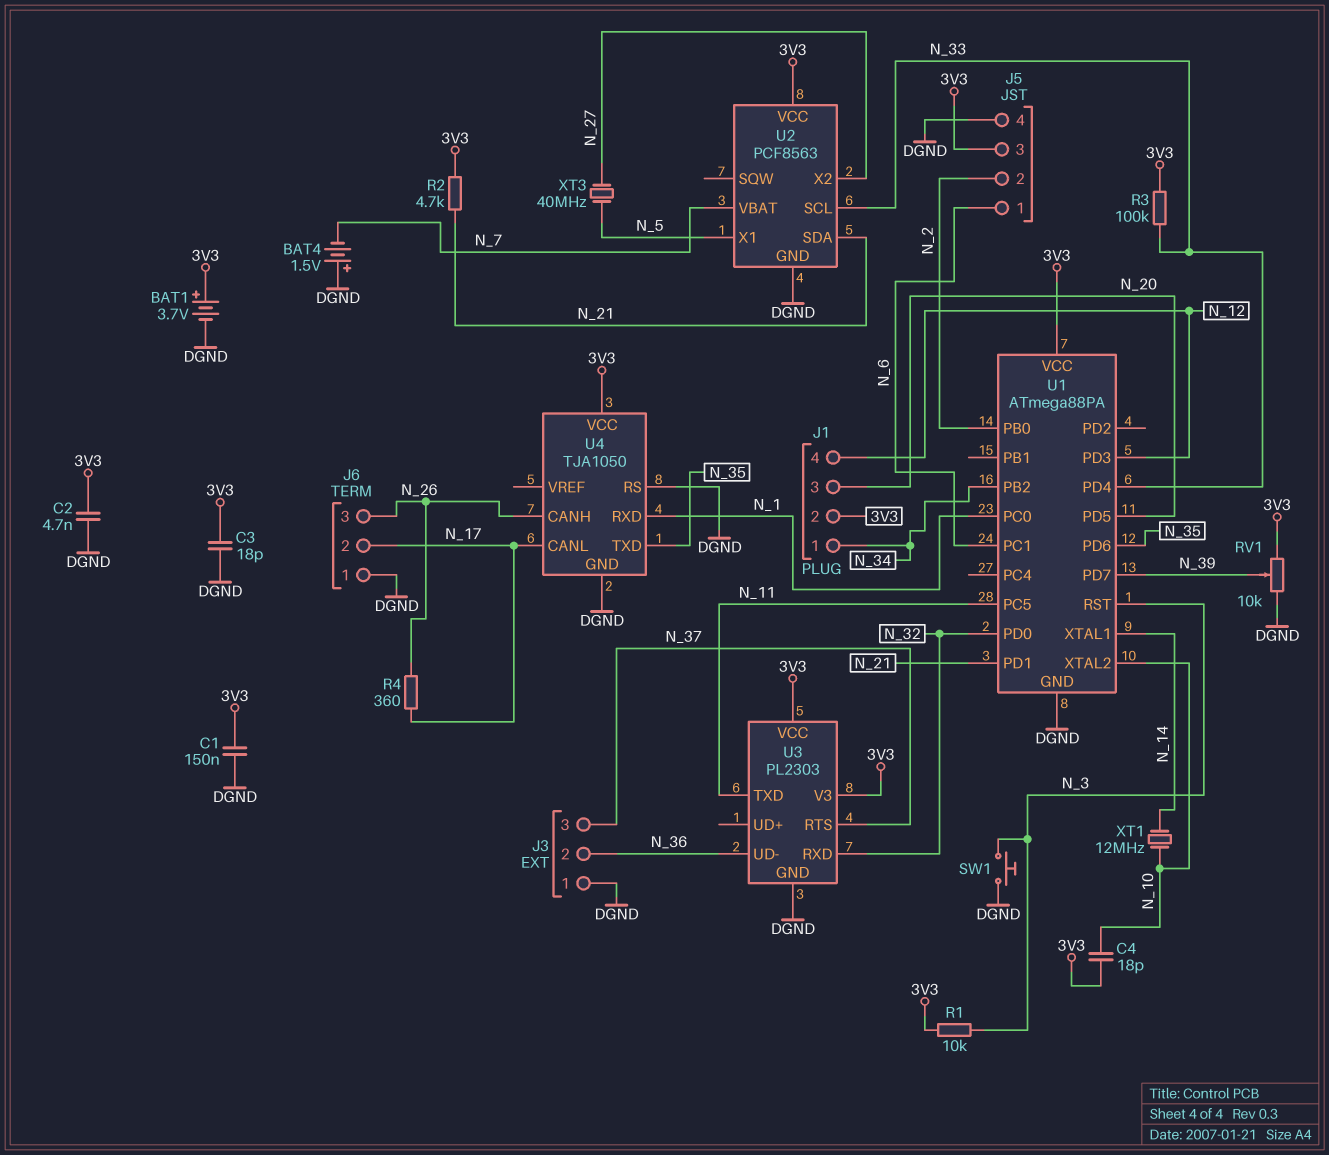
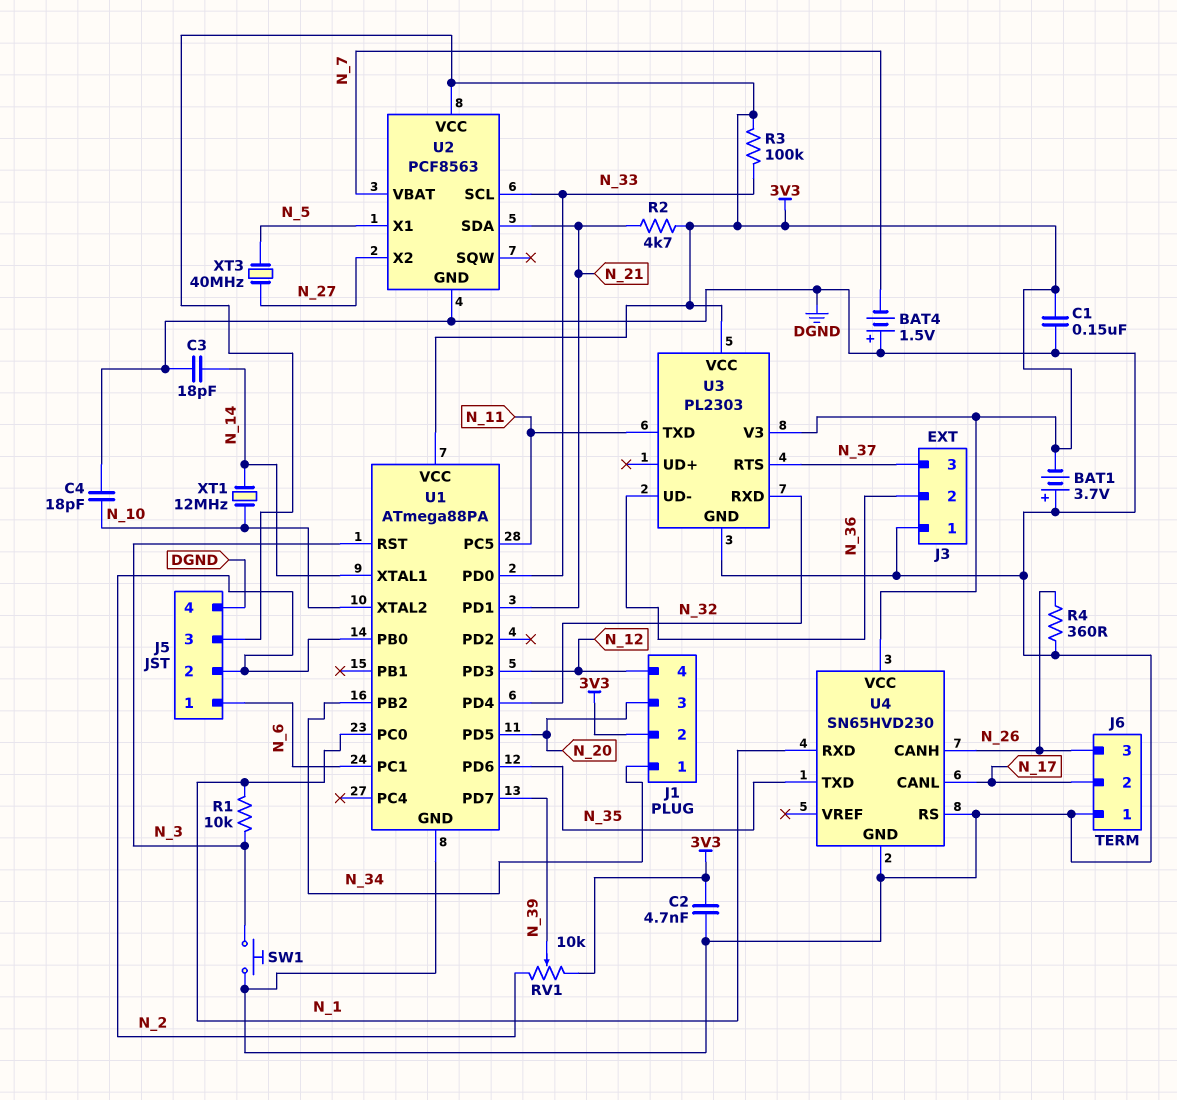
BAT1: 3.7V (plus 3V3, minus DGND) -> 3.7V (plus DGND, minus 3V3)
C3: 18pF (3V3, DGND) -> 18pF (DGND, N_14)
C4: 18pF (3V3, N_10) -> 18pF (DGND, N_10)
R1: 10k (3V3, N_3) -> 10k (N_1, N_3)
R4: 360 (N_17, N_26) -> 360 (DGND, N_26)
RV1: 10k (3V3, DGND, wiper N_39) -> 10k (3V3, N_2, wiper N_39)
U1 pin PD0: N_32 -> N_33
U1 pin PD4: N_33 -> N_32
U4: TJA1050 -> SN65HVD230

